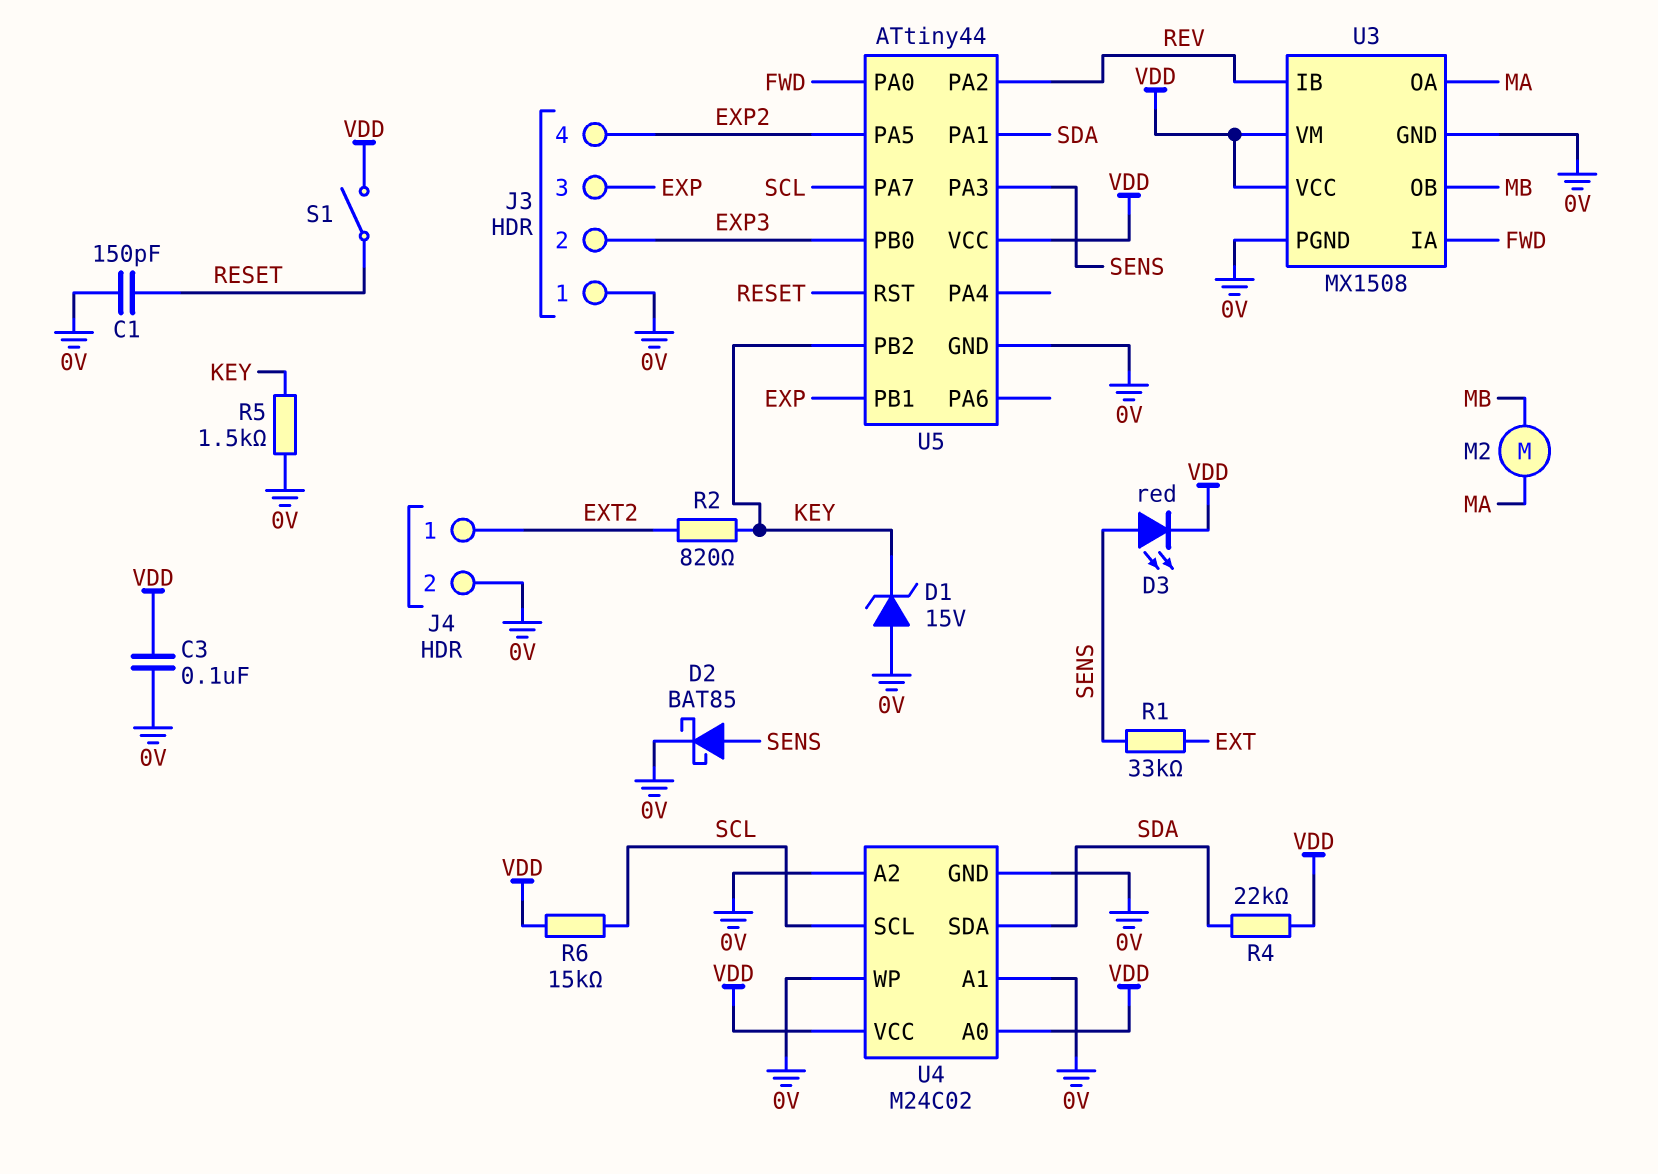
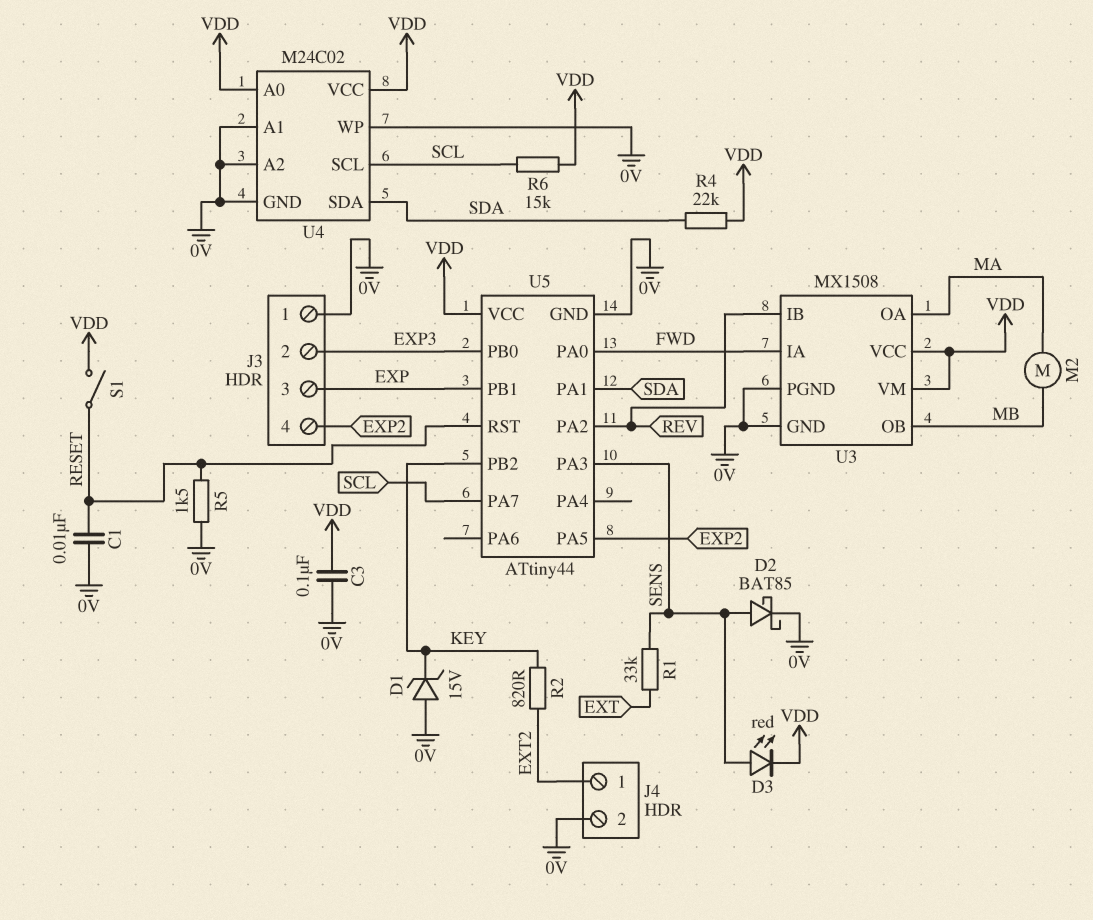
C1: 150pF (0V, RESET) -> 10nF (0V, RESET)
R5: 1.5k (0V, KEY) -> 1.5k (0V, RESET)

